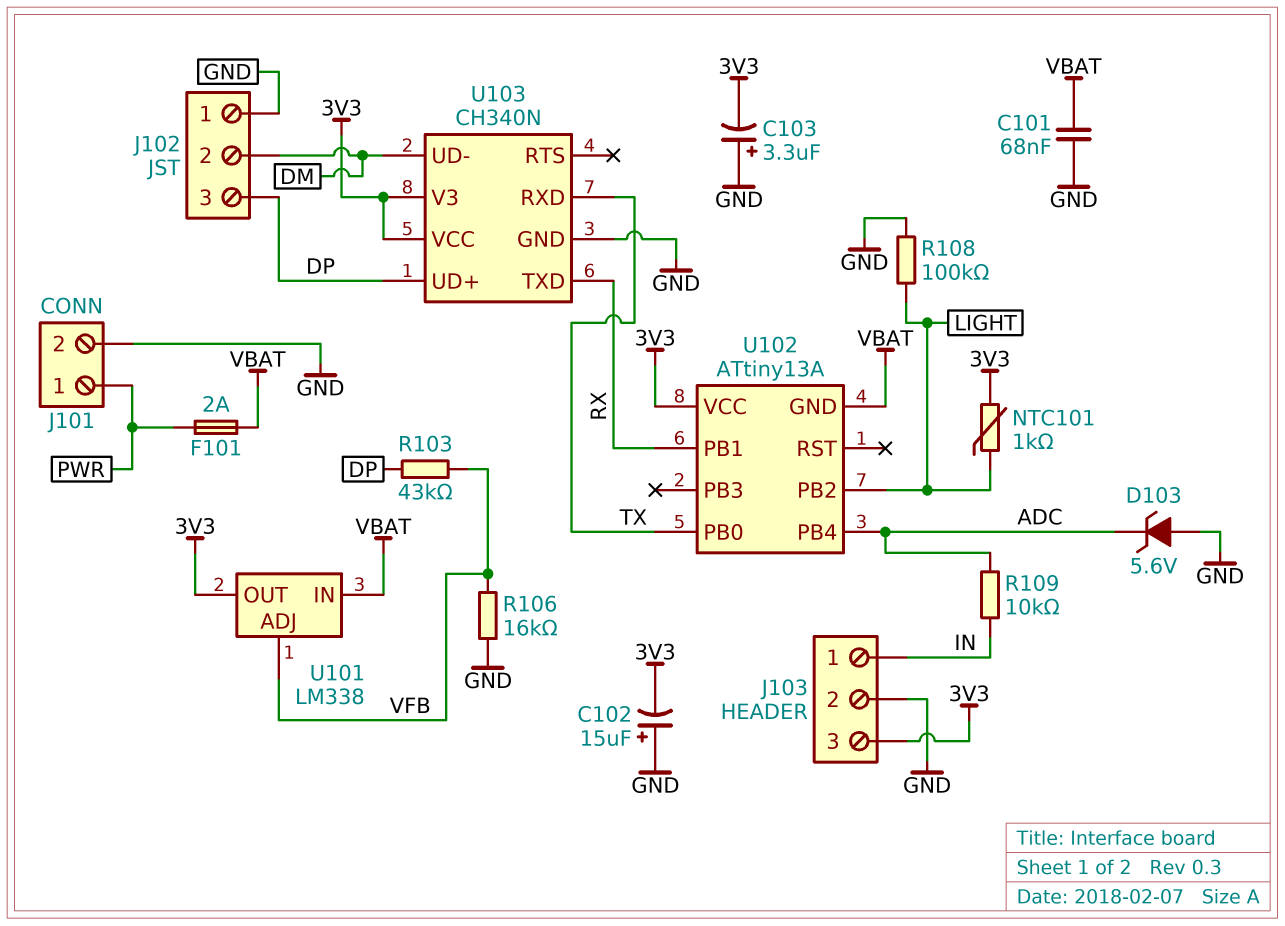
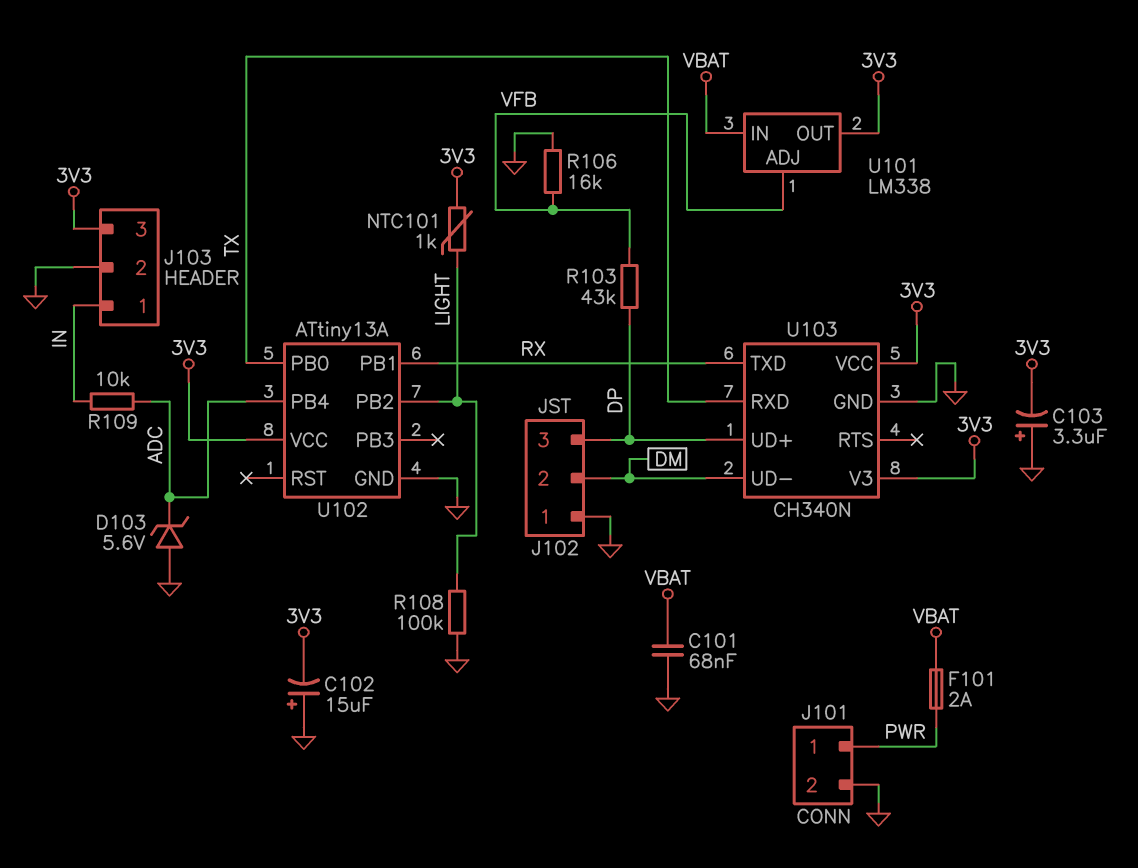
U102 pin GND: VBAT -> GND

